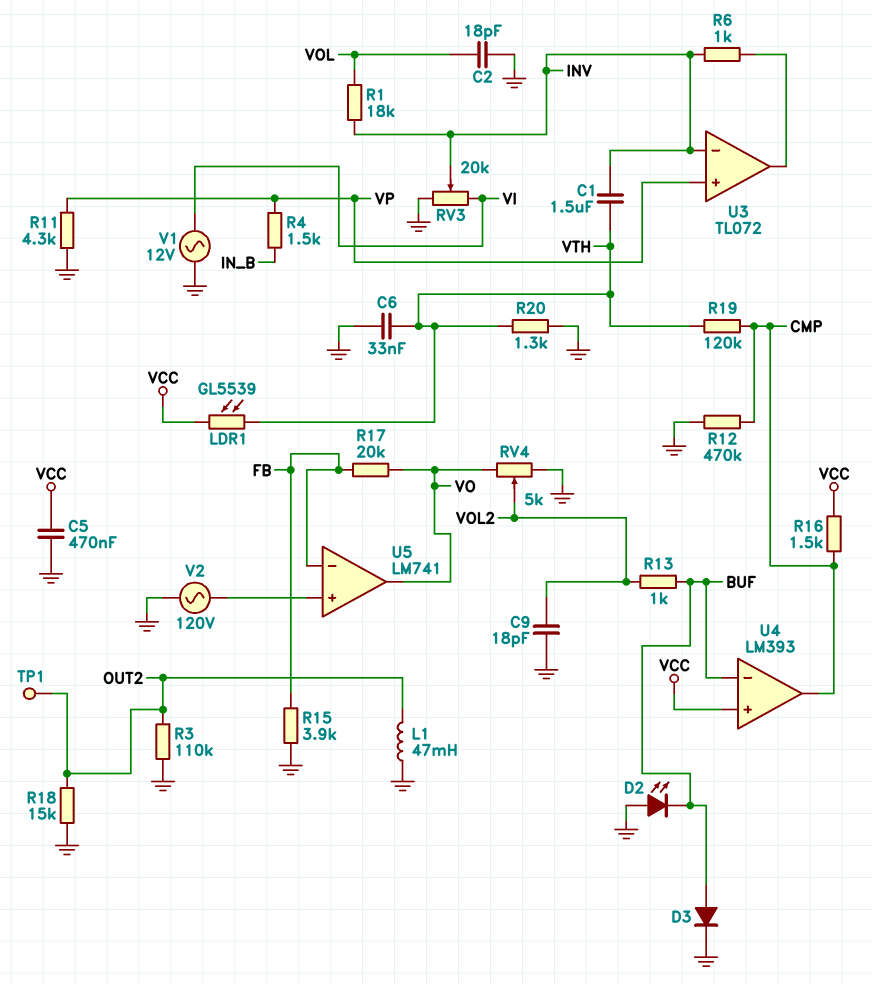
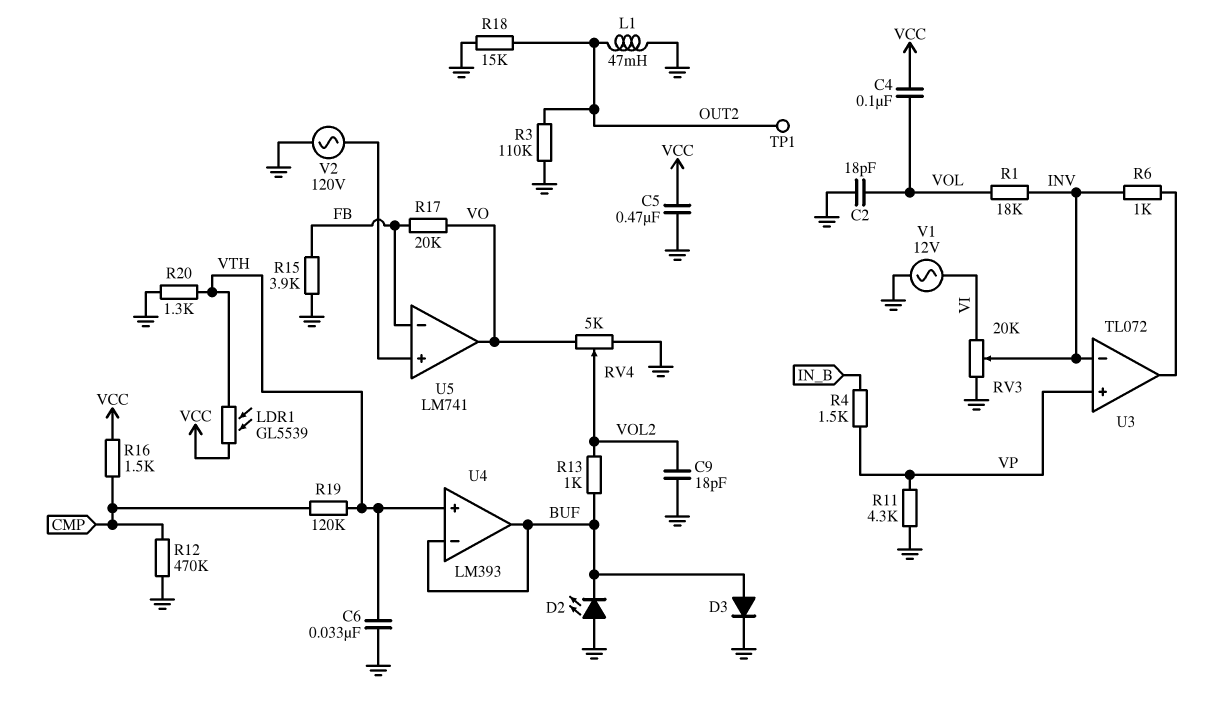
C1: 1.5uF (INV, VTH) -> none
C4: none -> 100nF (VCC, VOL)
U4 pin in+: VCC -> VTH
U4 pin out: CMP -> BUF

